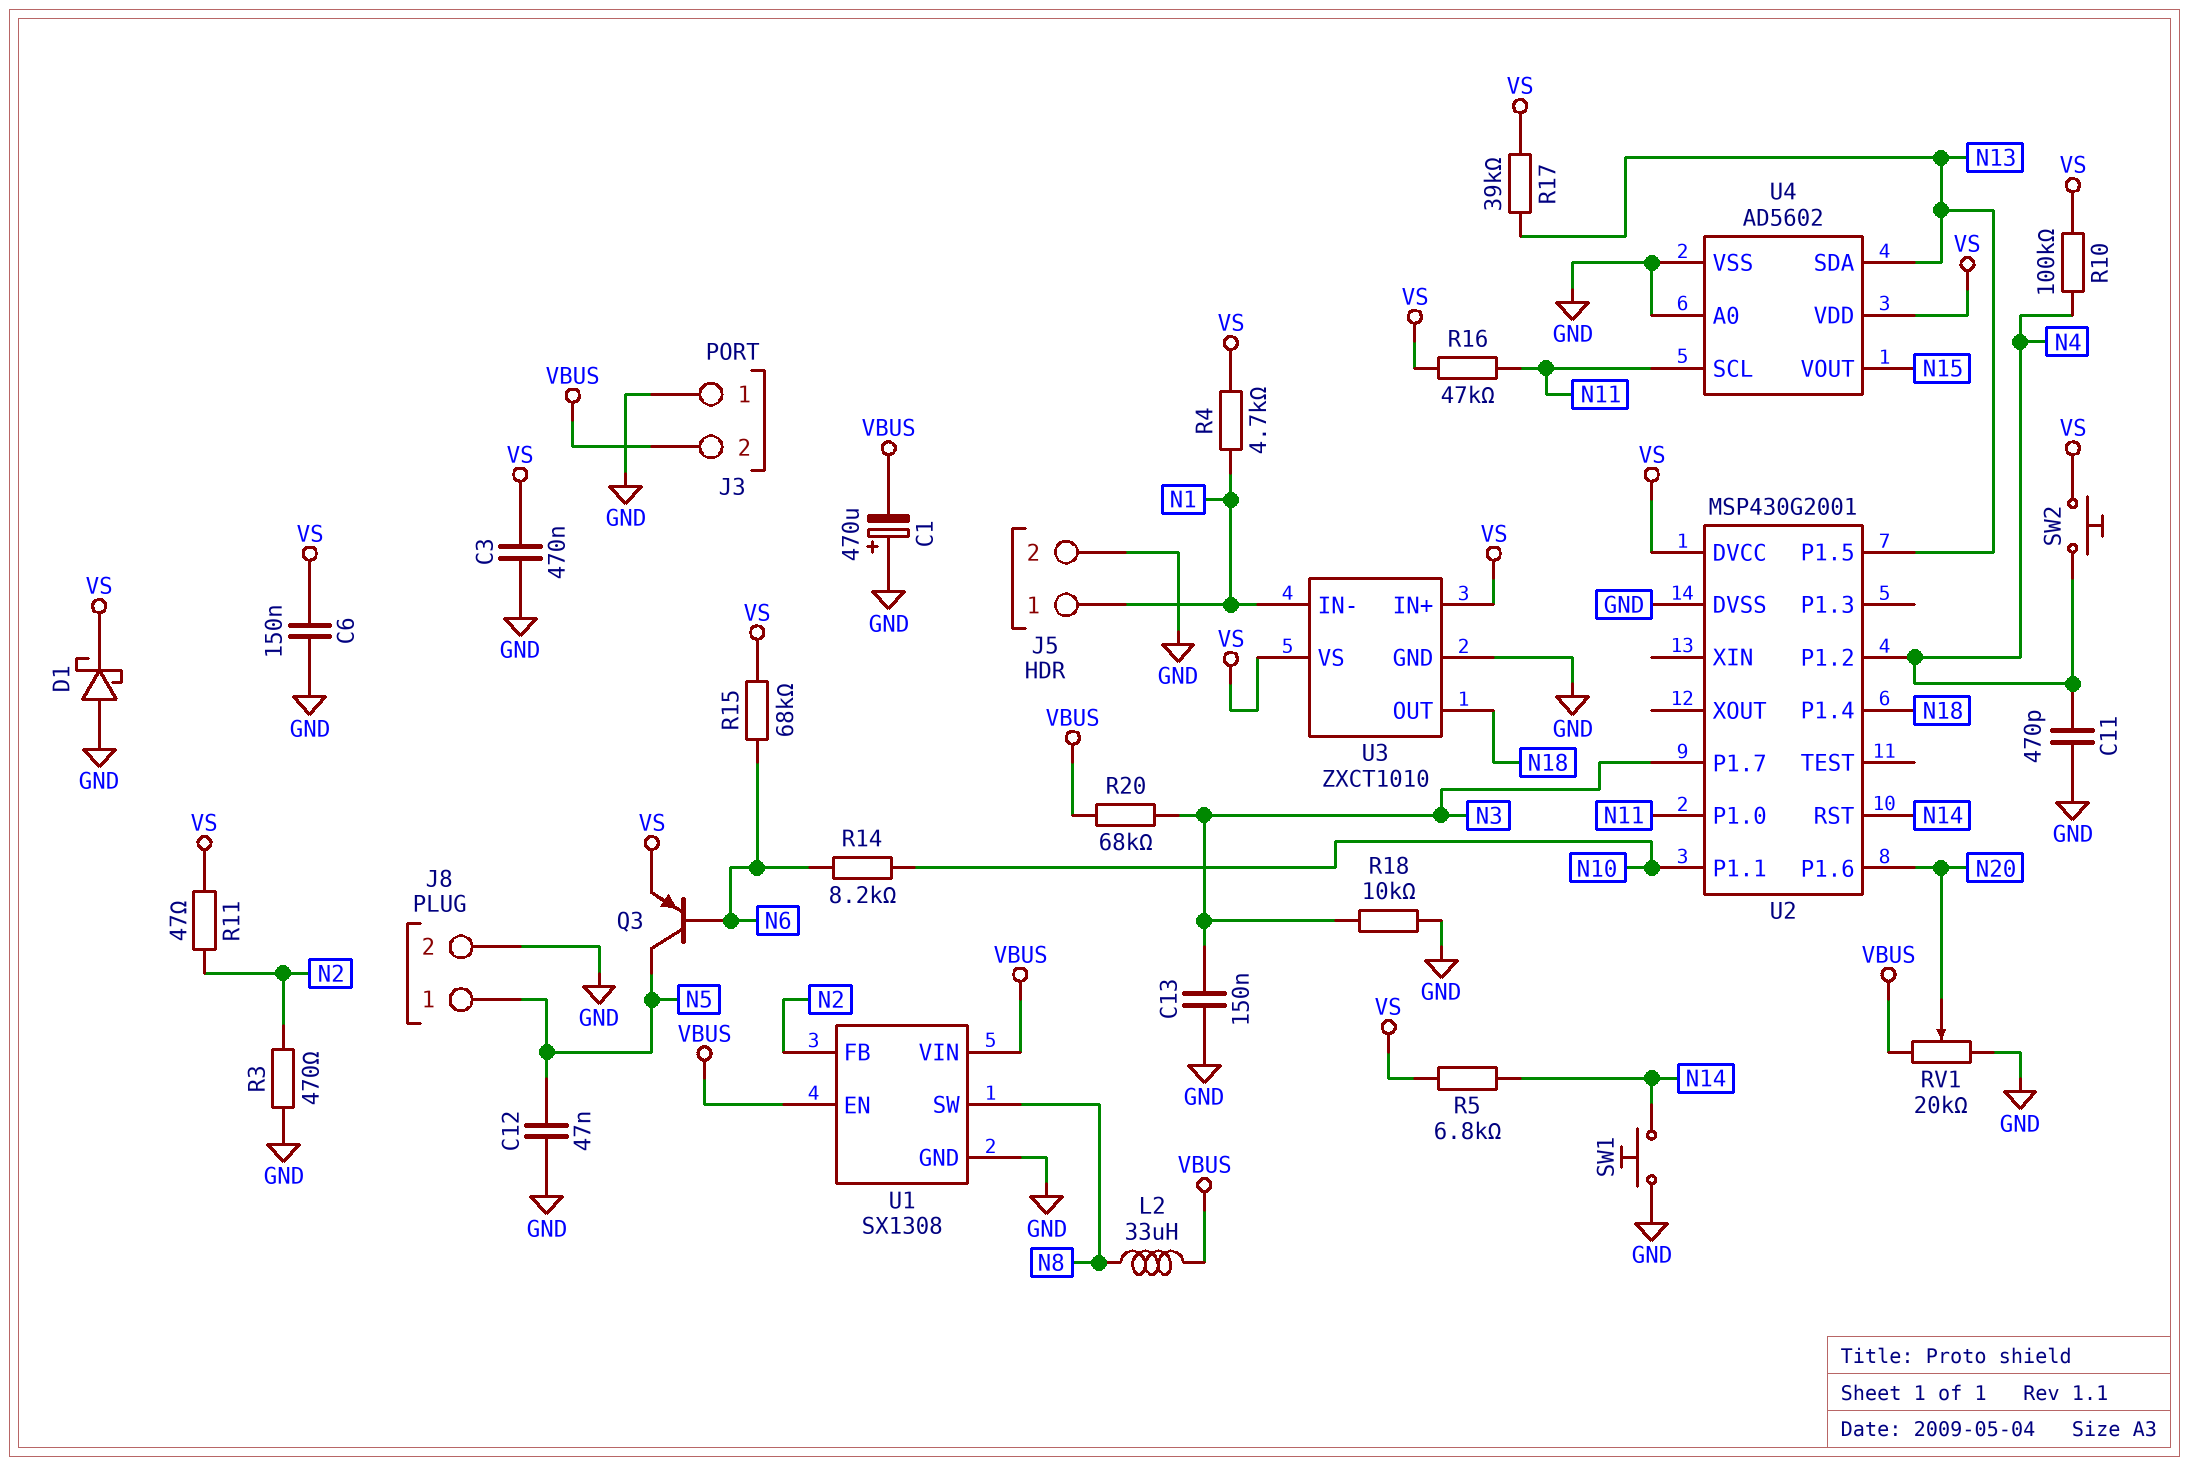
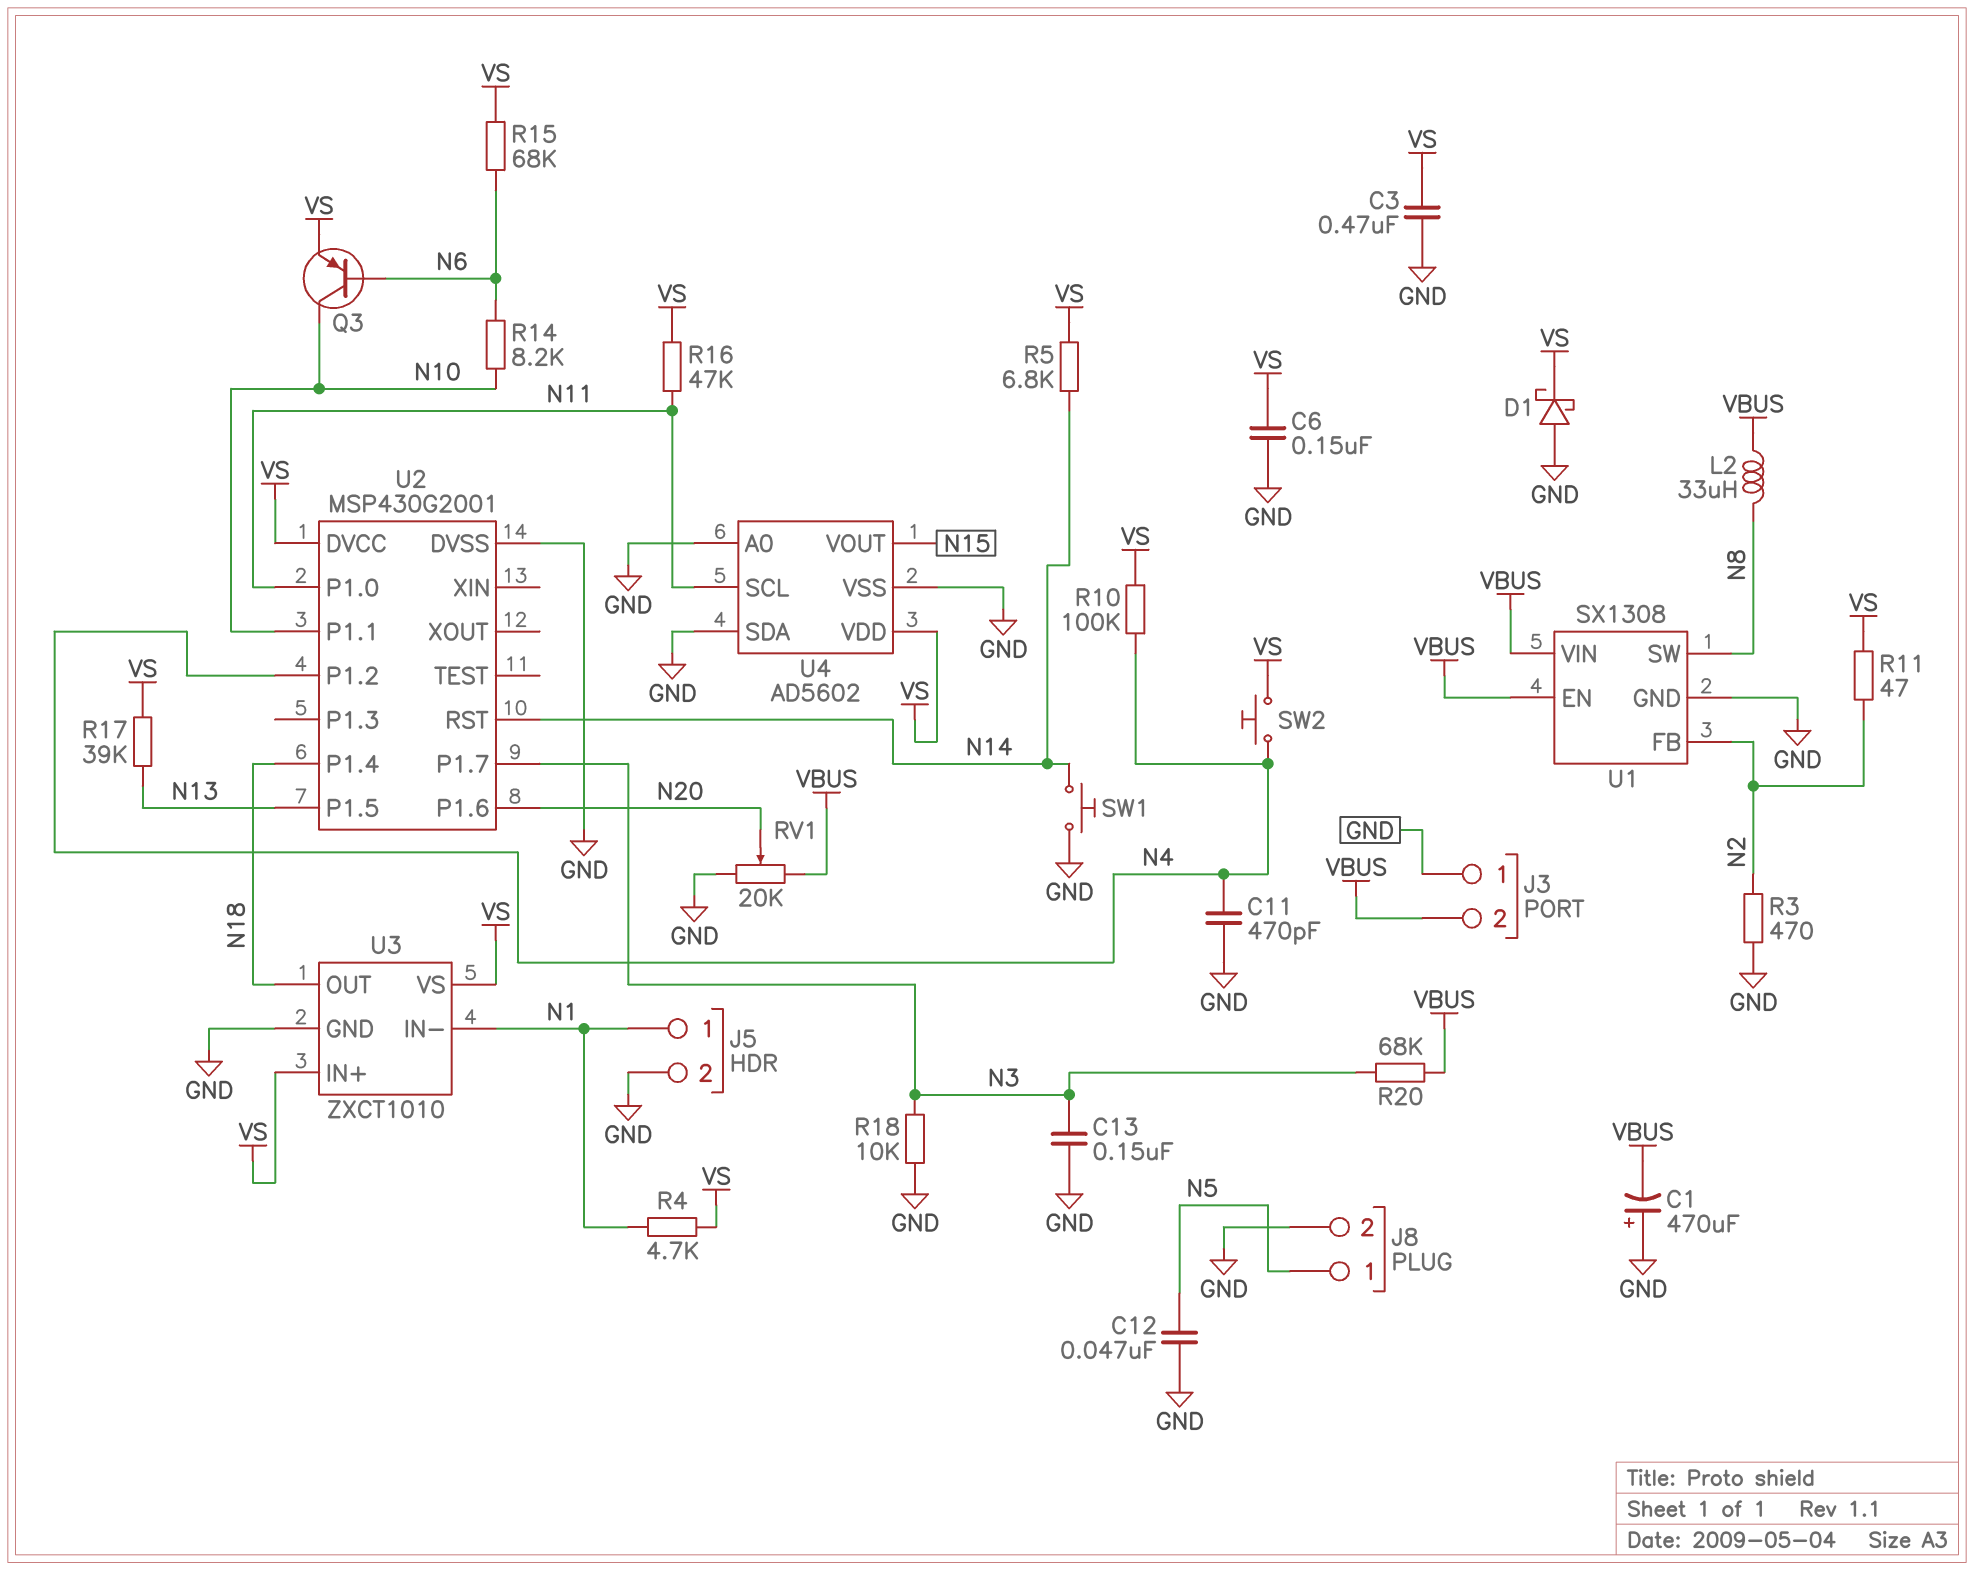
Q3: PNP (B N6, C N5, E VS) -> PNP (B N6, C N10, E VS)
U4 pin SDA: N13 -> GND

